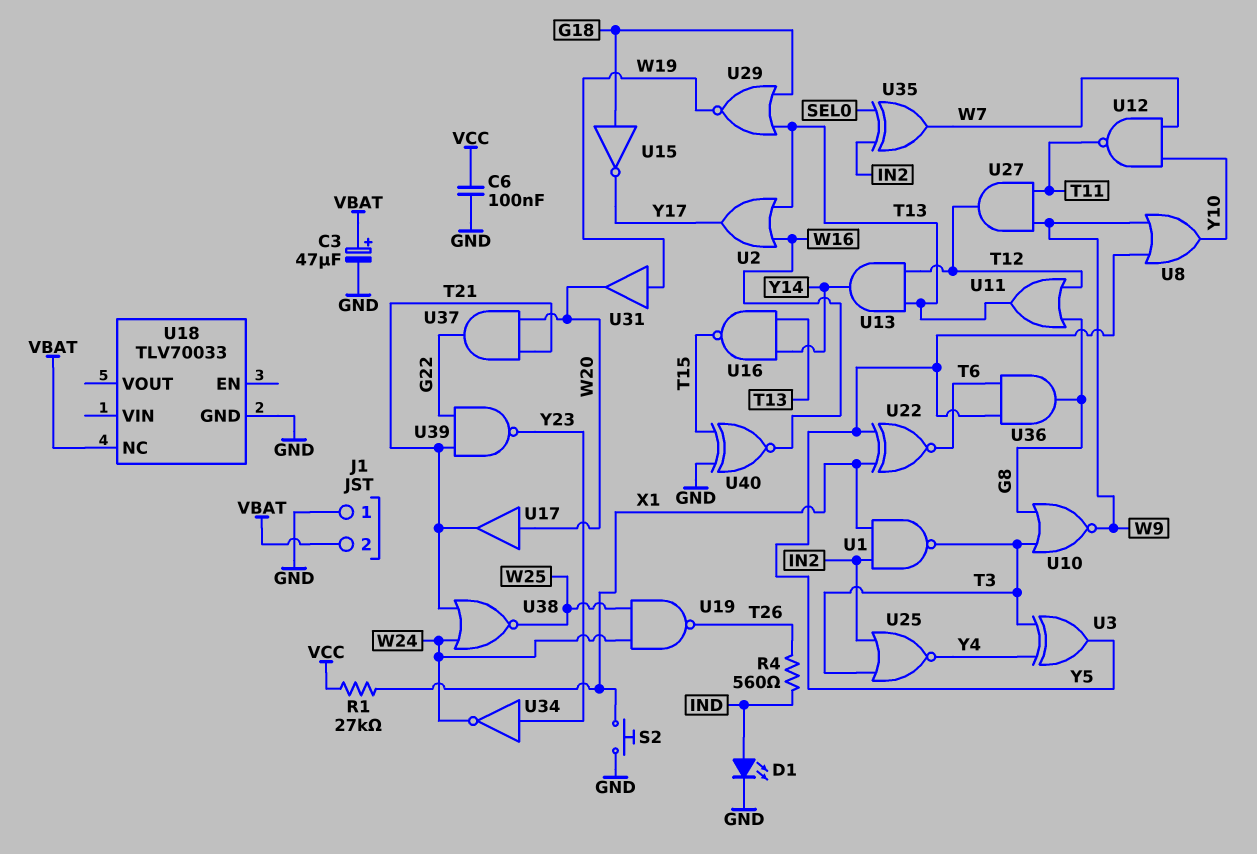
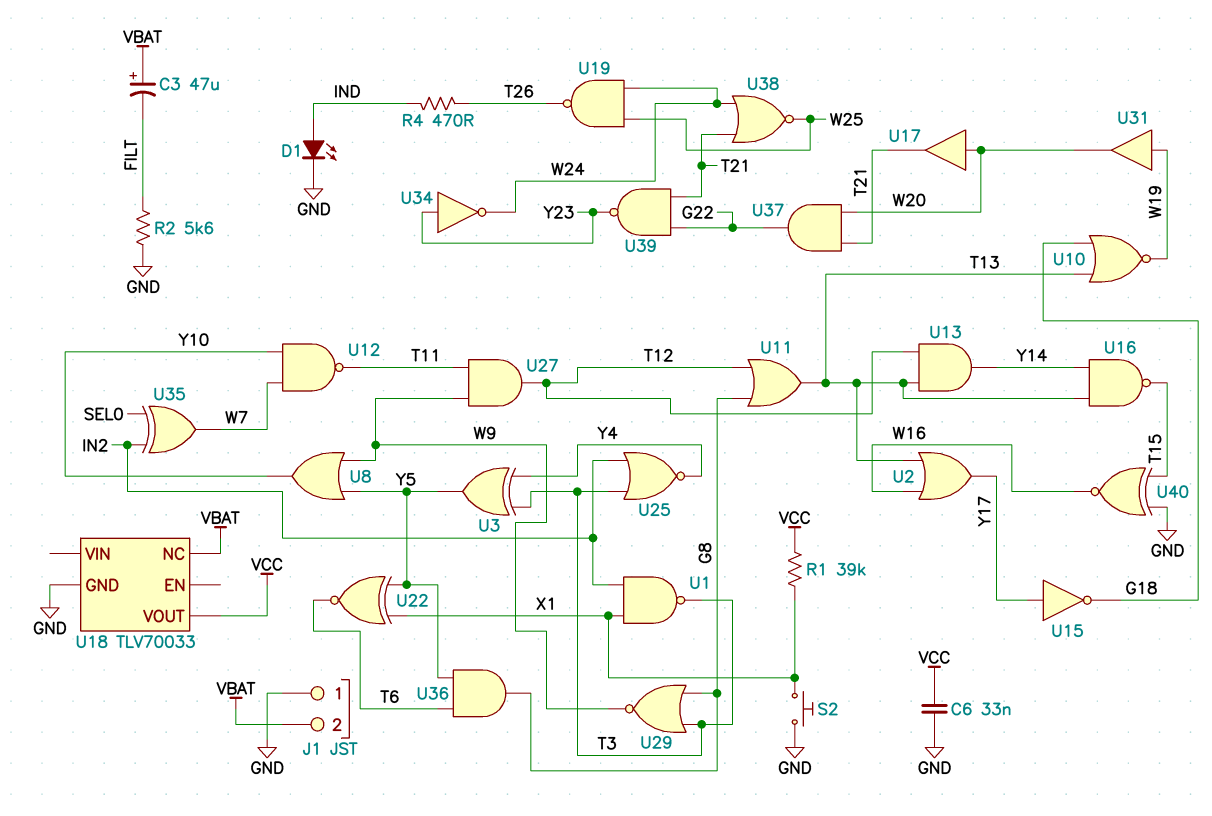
C3: 47uF (plus VBAT, minus GND) -> 47uF (plus VBAT, minus FILT)
C6: 100nF (GND, VCC) -> 33nF (GND, VCC)
R1: 27k (VCC, X1) -> 39k (VCC, X1)
R2: none -> 5.6k (FILT, GND)
R4: 560 (IND, T26) -> 470 (IND, T26)
U10: NOR (in G8, in T3, out W9) -> NOR (in G18, in T13, out W19)
U15: NOT (in G18, out Y17) -> NOT (in Y17, out G18)
U18 pin VOUT: none -> VCC
U29: NOR (in G18, in T13, out W19) -> NOR (in G8, in T3, out W9)

